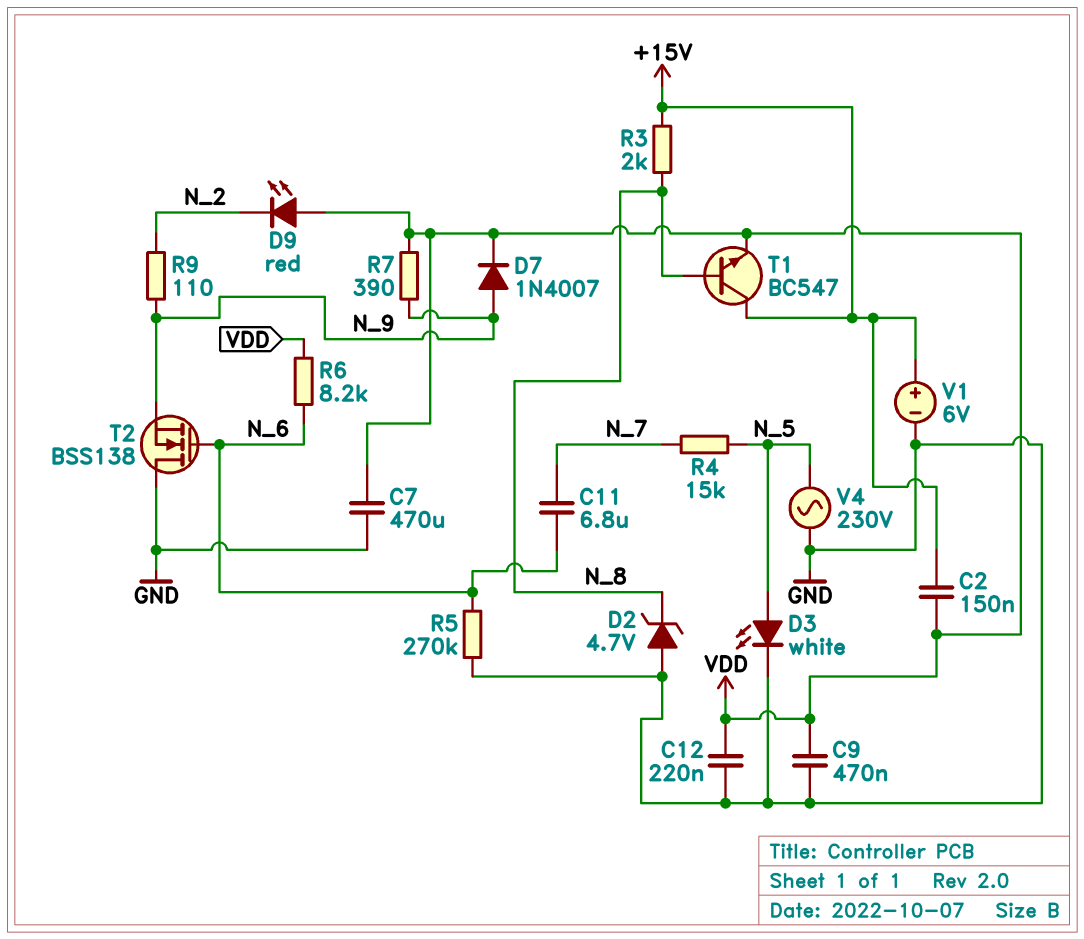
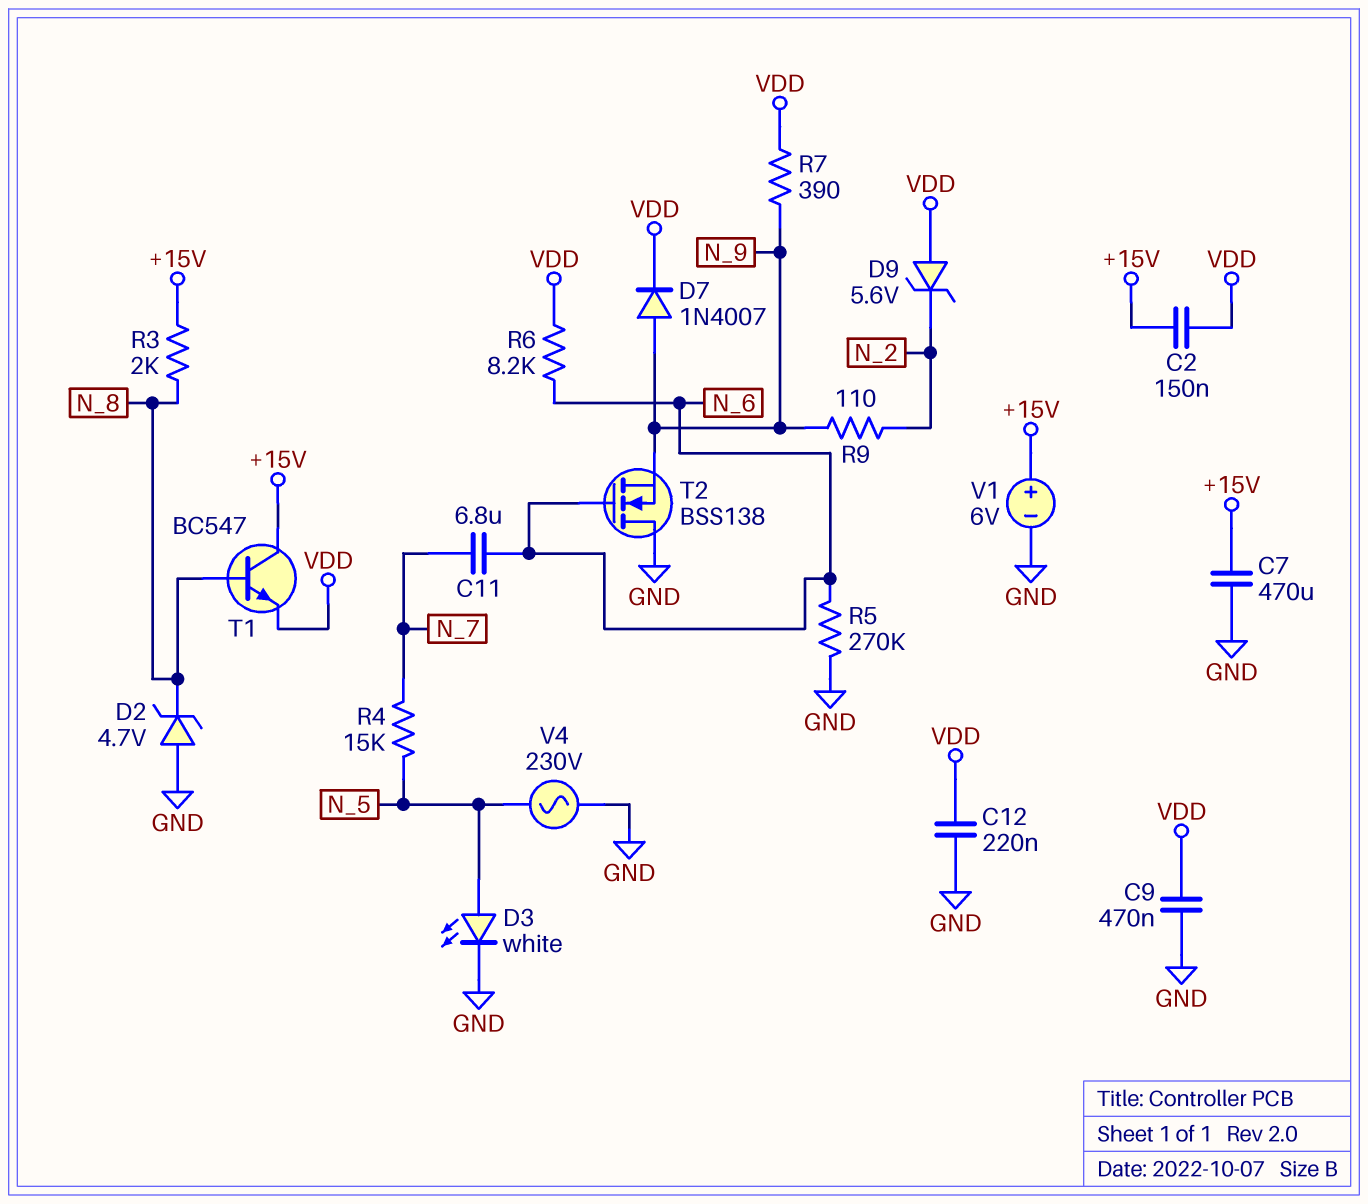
C7: 470uF (GND, VDD) -> 470uF (+15V, GND)
D9: LED red (A VDD, K N_2) -> zener 5.6V (A VDD, K N_2)

